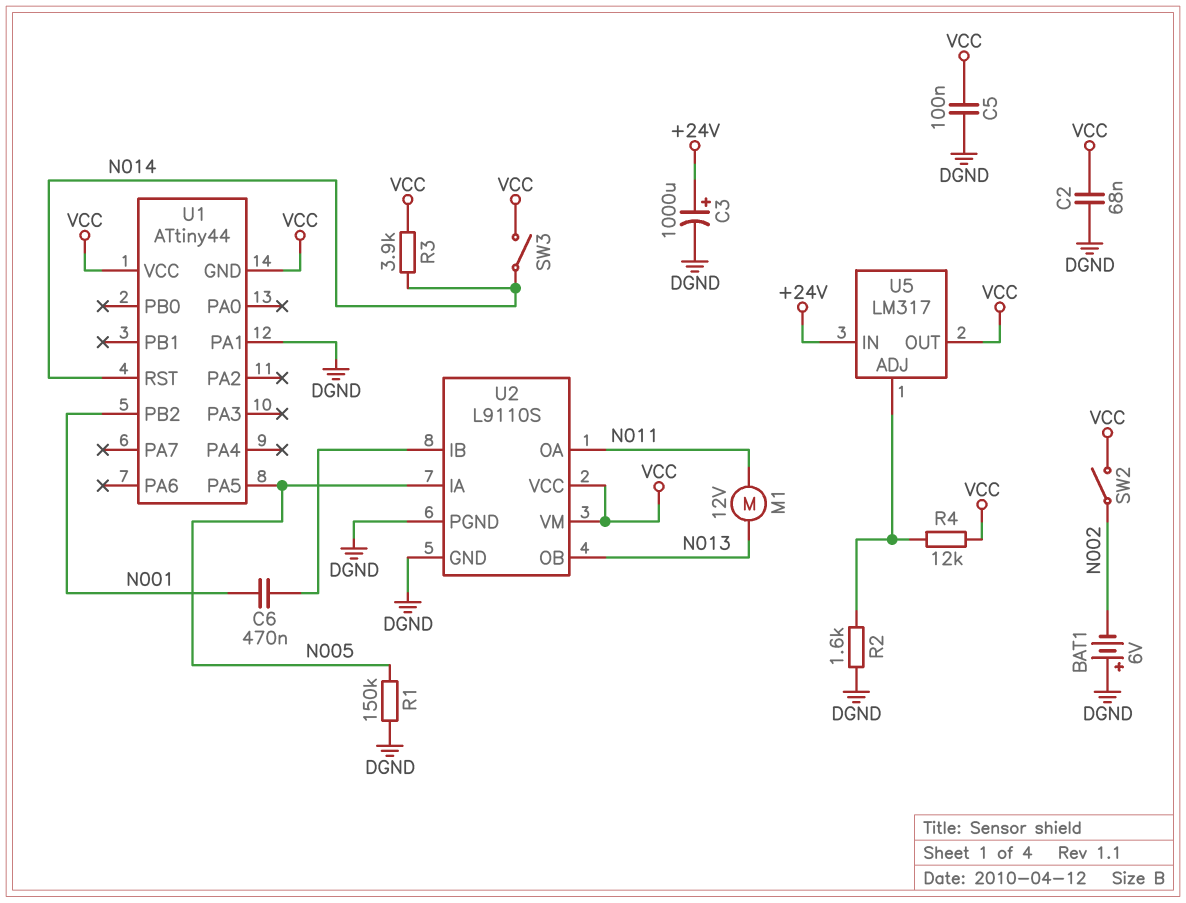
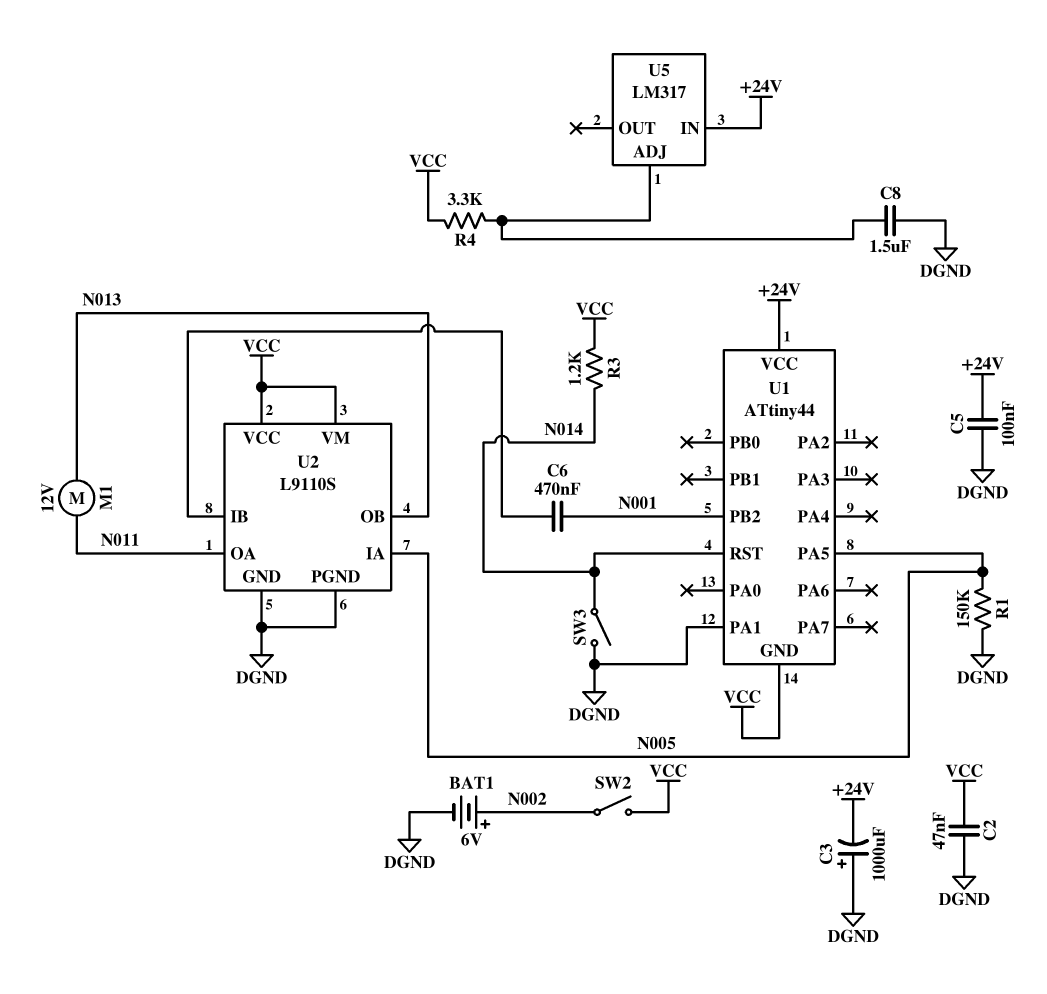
BAT1: 6V (plus DGND, minus N002) -> 6V (plus N002, minus DGND)
C2: 68nF (DGND, VCC) -> 47nF (DGND, VCC)
C3: 1000uF (plus +24V, minus DGND) -> 1000uF (plus DGND, minus +24V)
C5: 100nF (DGND, VCC) -> 100nF (+24V, DGND)
C8: none -> 1.5uF (DGND, U5/ADJ)
R2: 1.6k (DGND, U5/ADJ) -> none
R3: 3.9k (N014, VCC) -> 1.2k (N014, VCC)
R4: 12k (U5/ADJ, VCC) -> 3.3k (U5/ADJ, VCC)
SW3: switch (N014, VCC) -> switch (DGND, N014)
U1 pin VCC: VCC -> +24V
U5 pin OUT: VCC -> none

